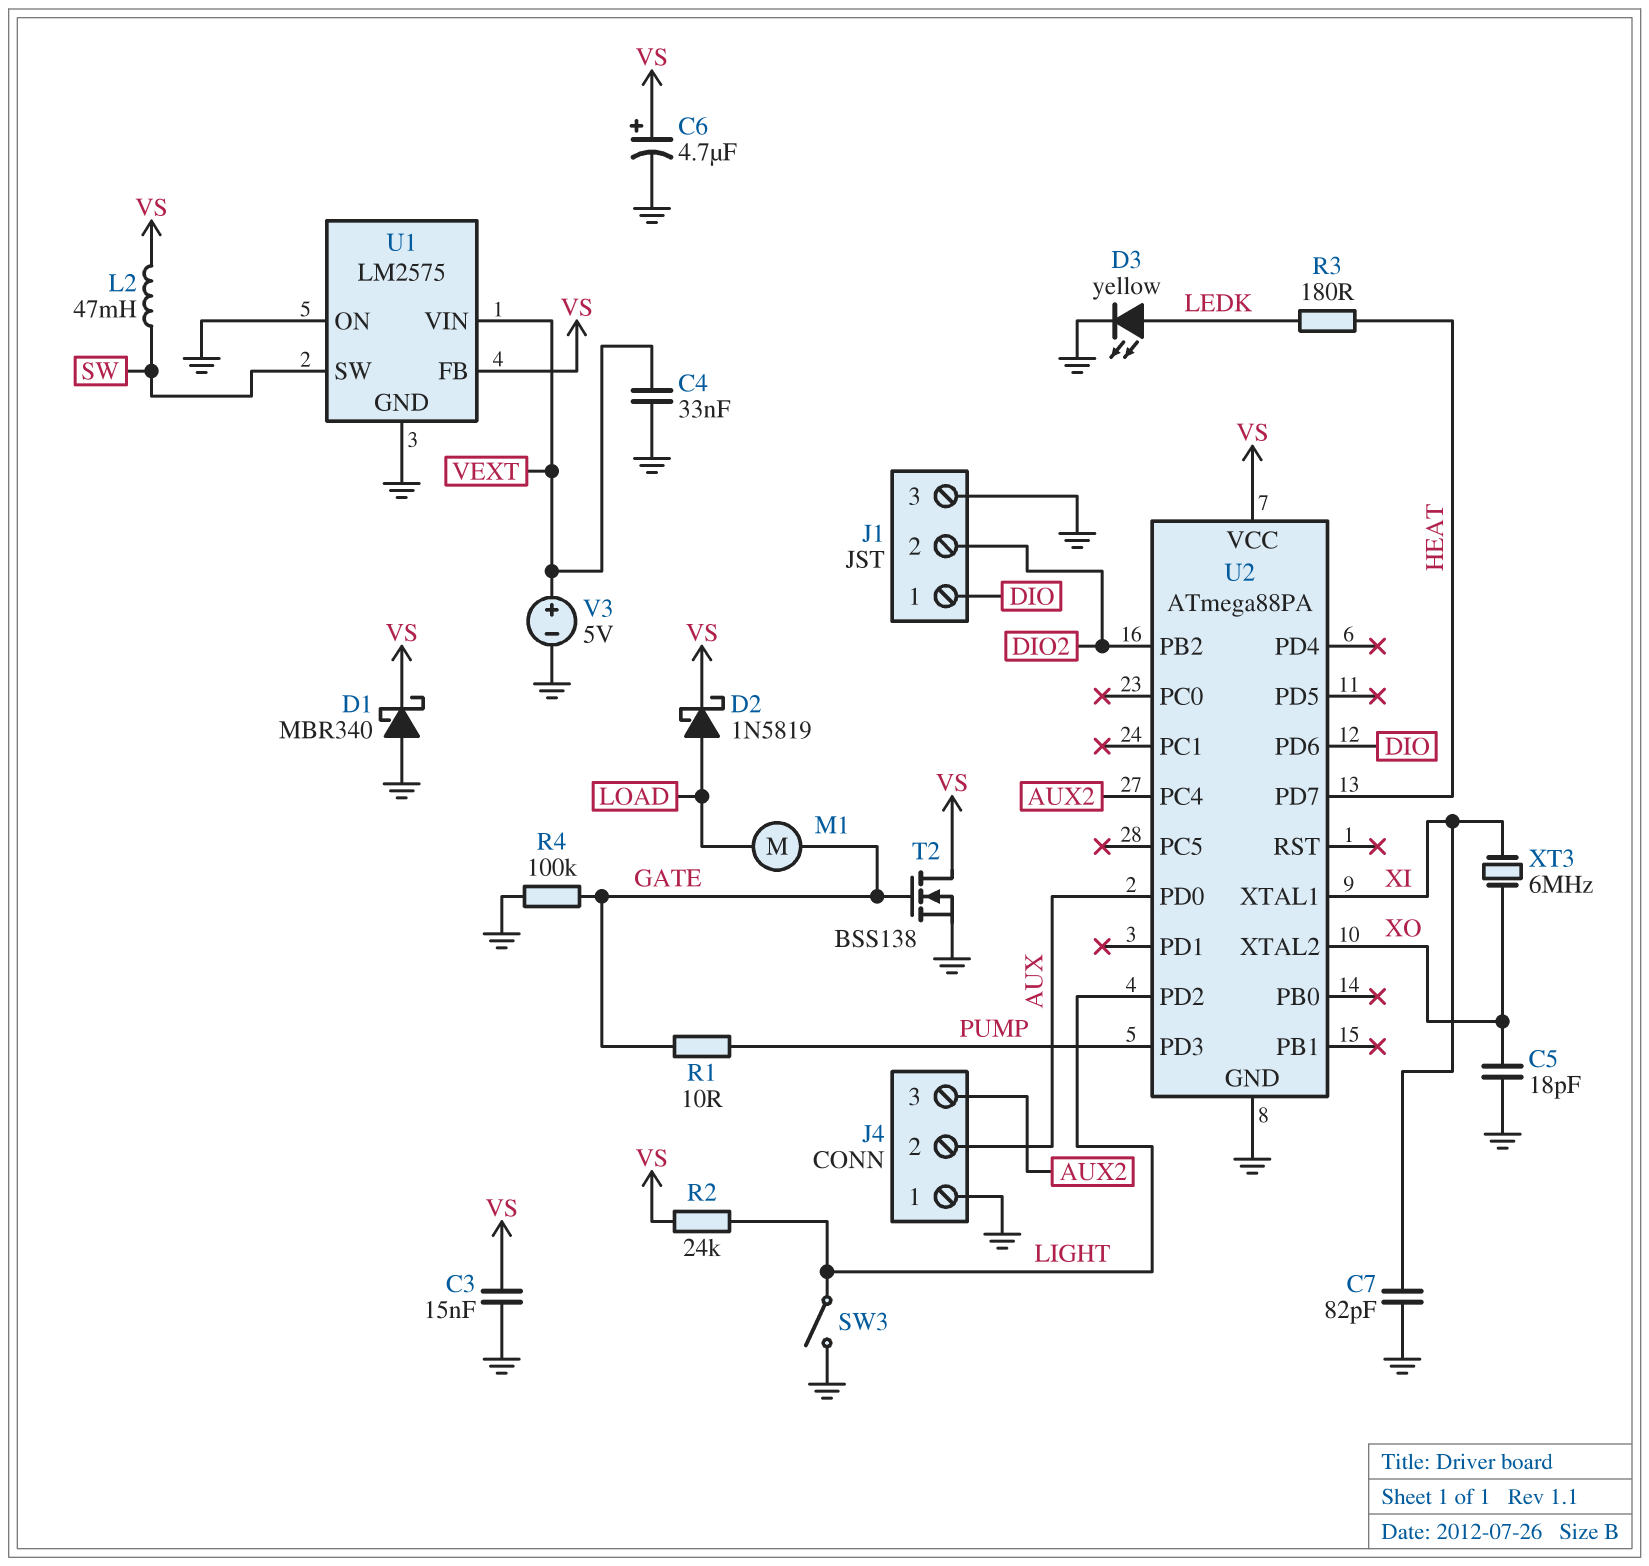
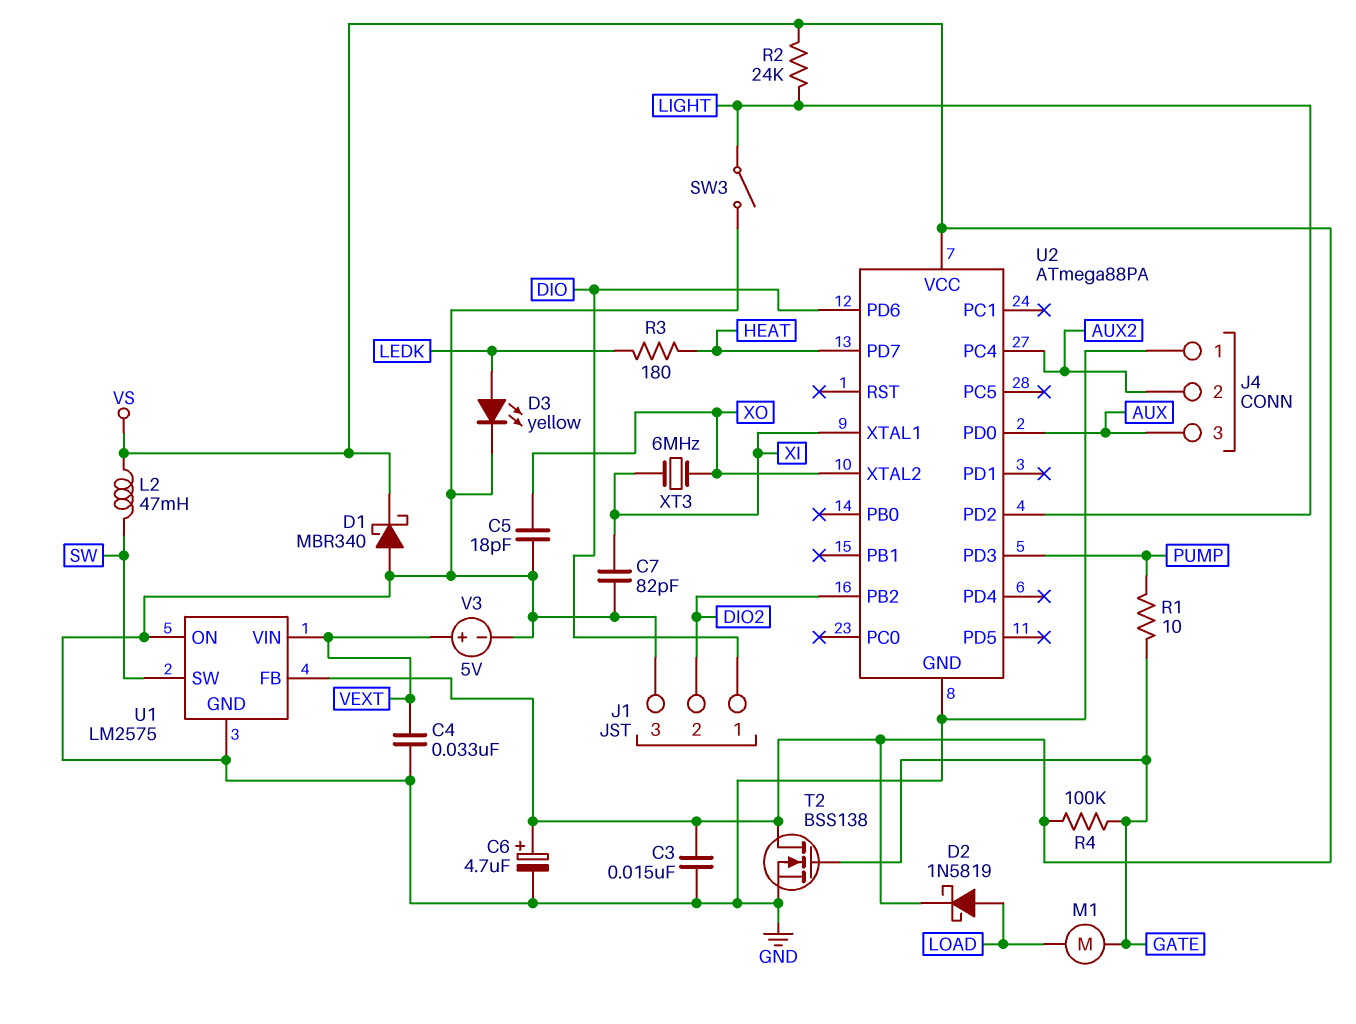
J4 pin 2: AUX -> AUX2
J4 pin 3: AUX2 -> AUX
R4: 100k (GATE, GND) -> 100k (GATE, VS)

